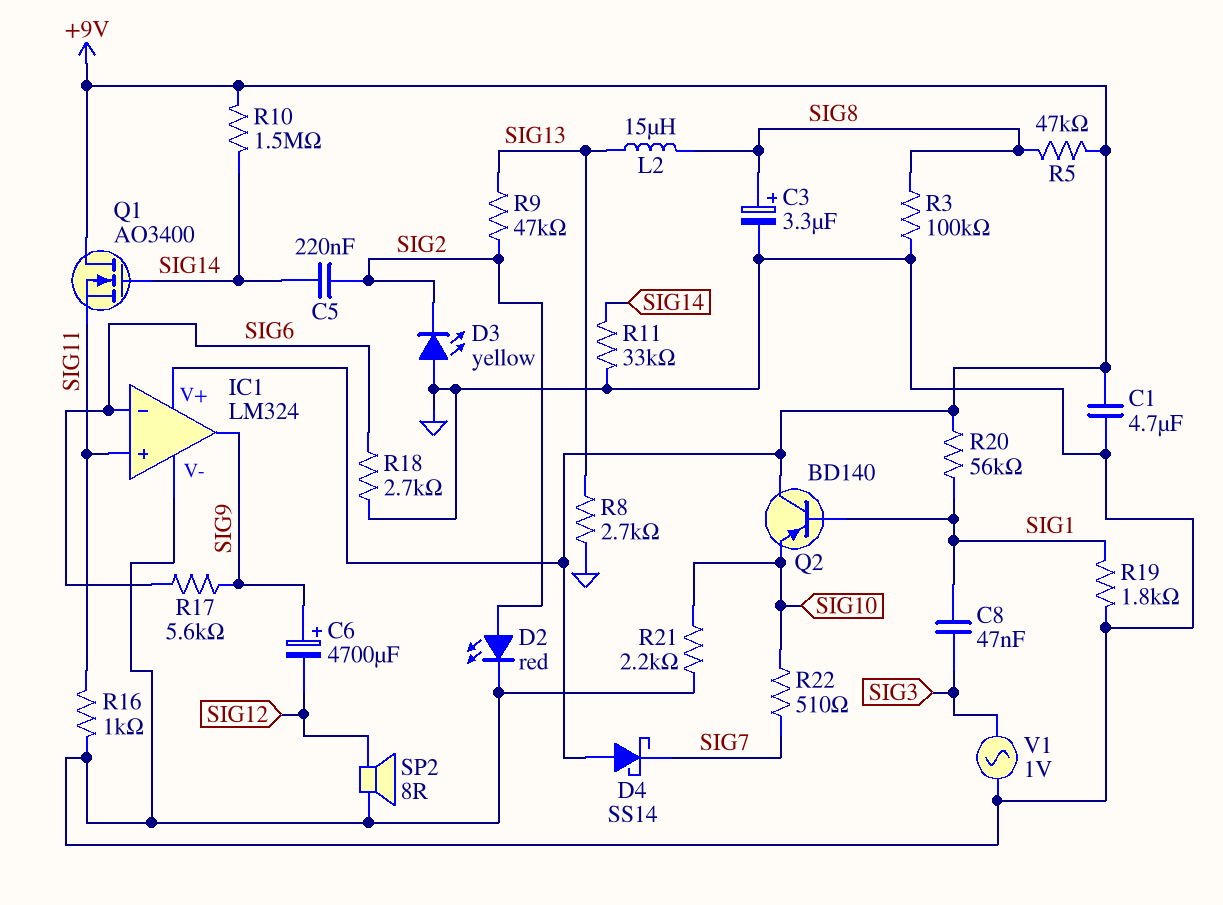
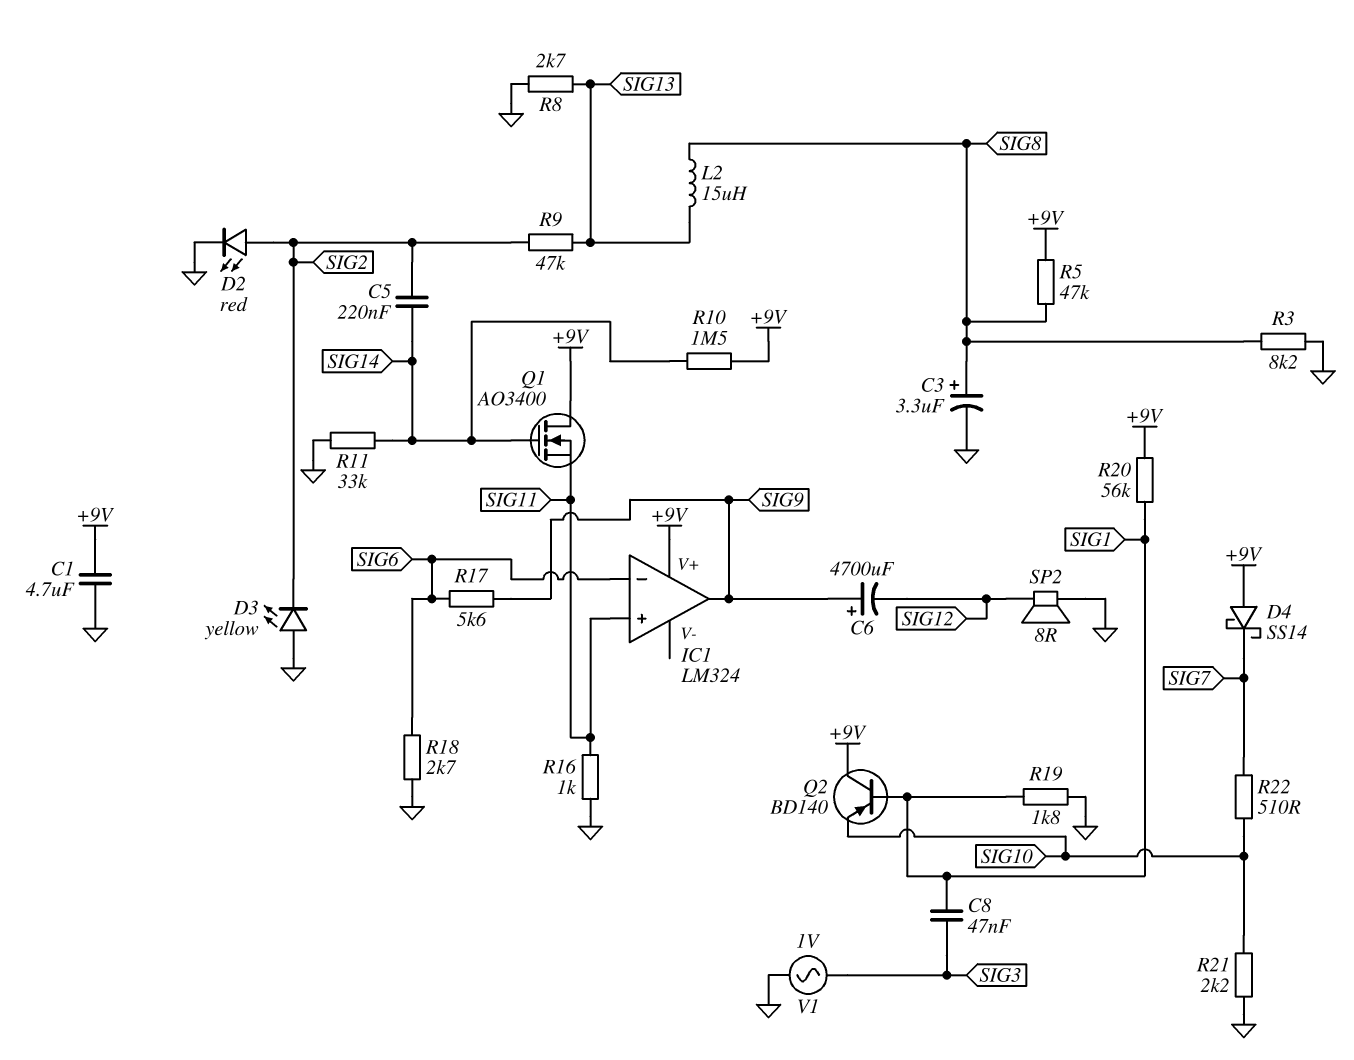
IC1 pin V-: GND -> none
R3: 100k (GND, SIG8) -> 8.2k (GND, SIG8)

